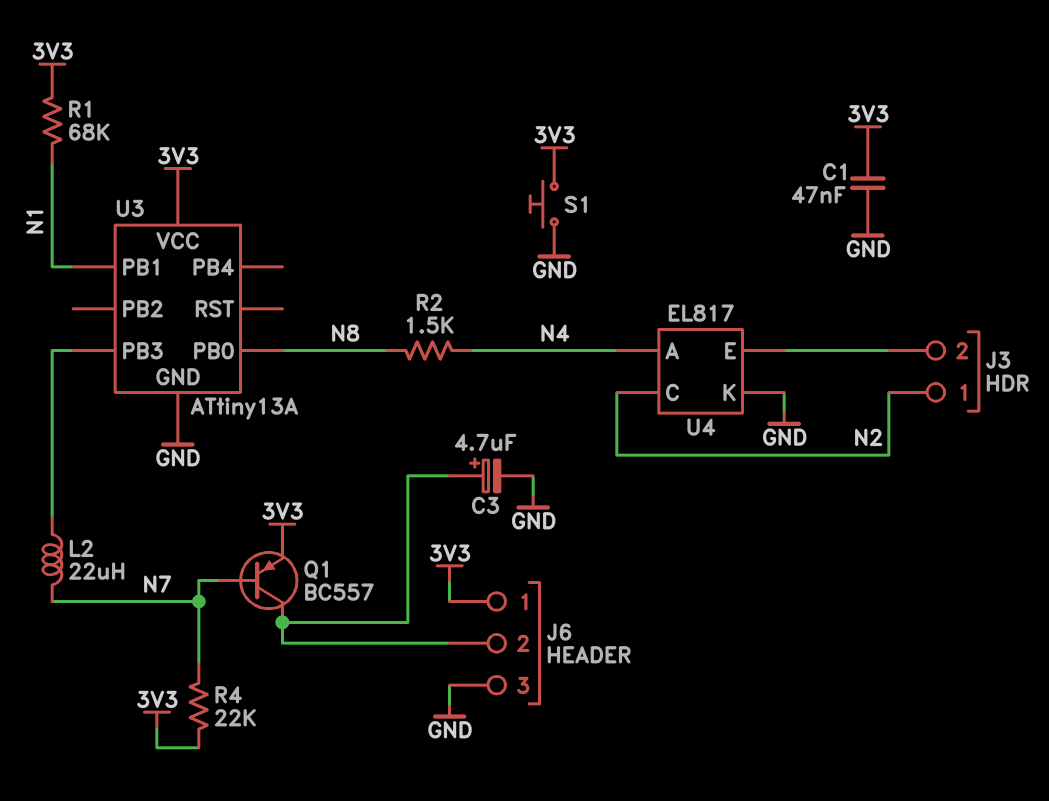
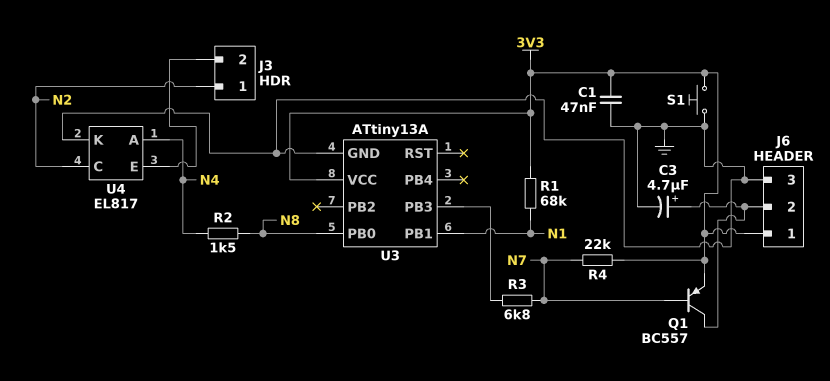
L2: 22uH (N7, U3/PB3) -> none
R3: none -> 6.8k (N7, U3/PB3)

